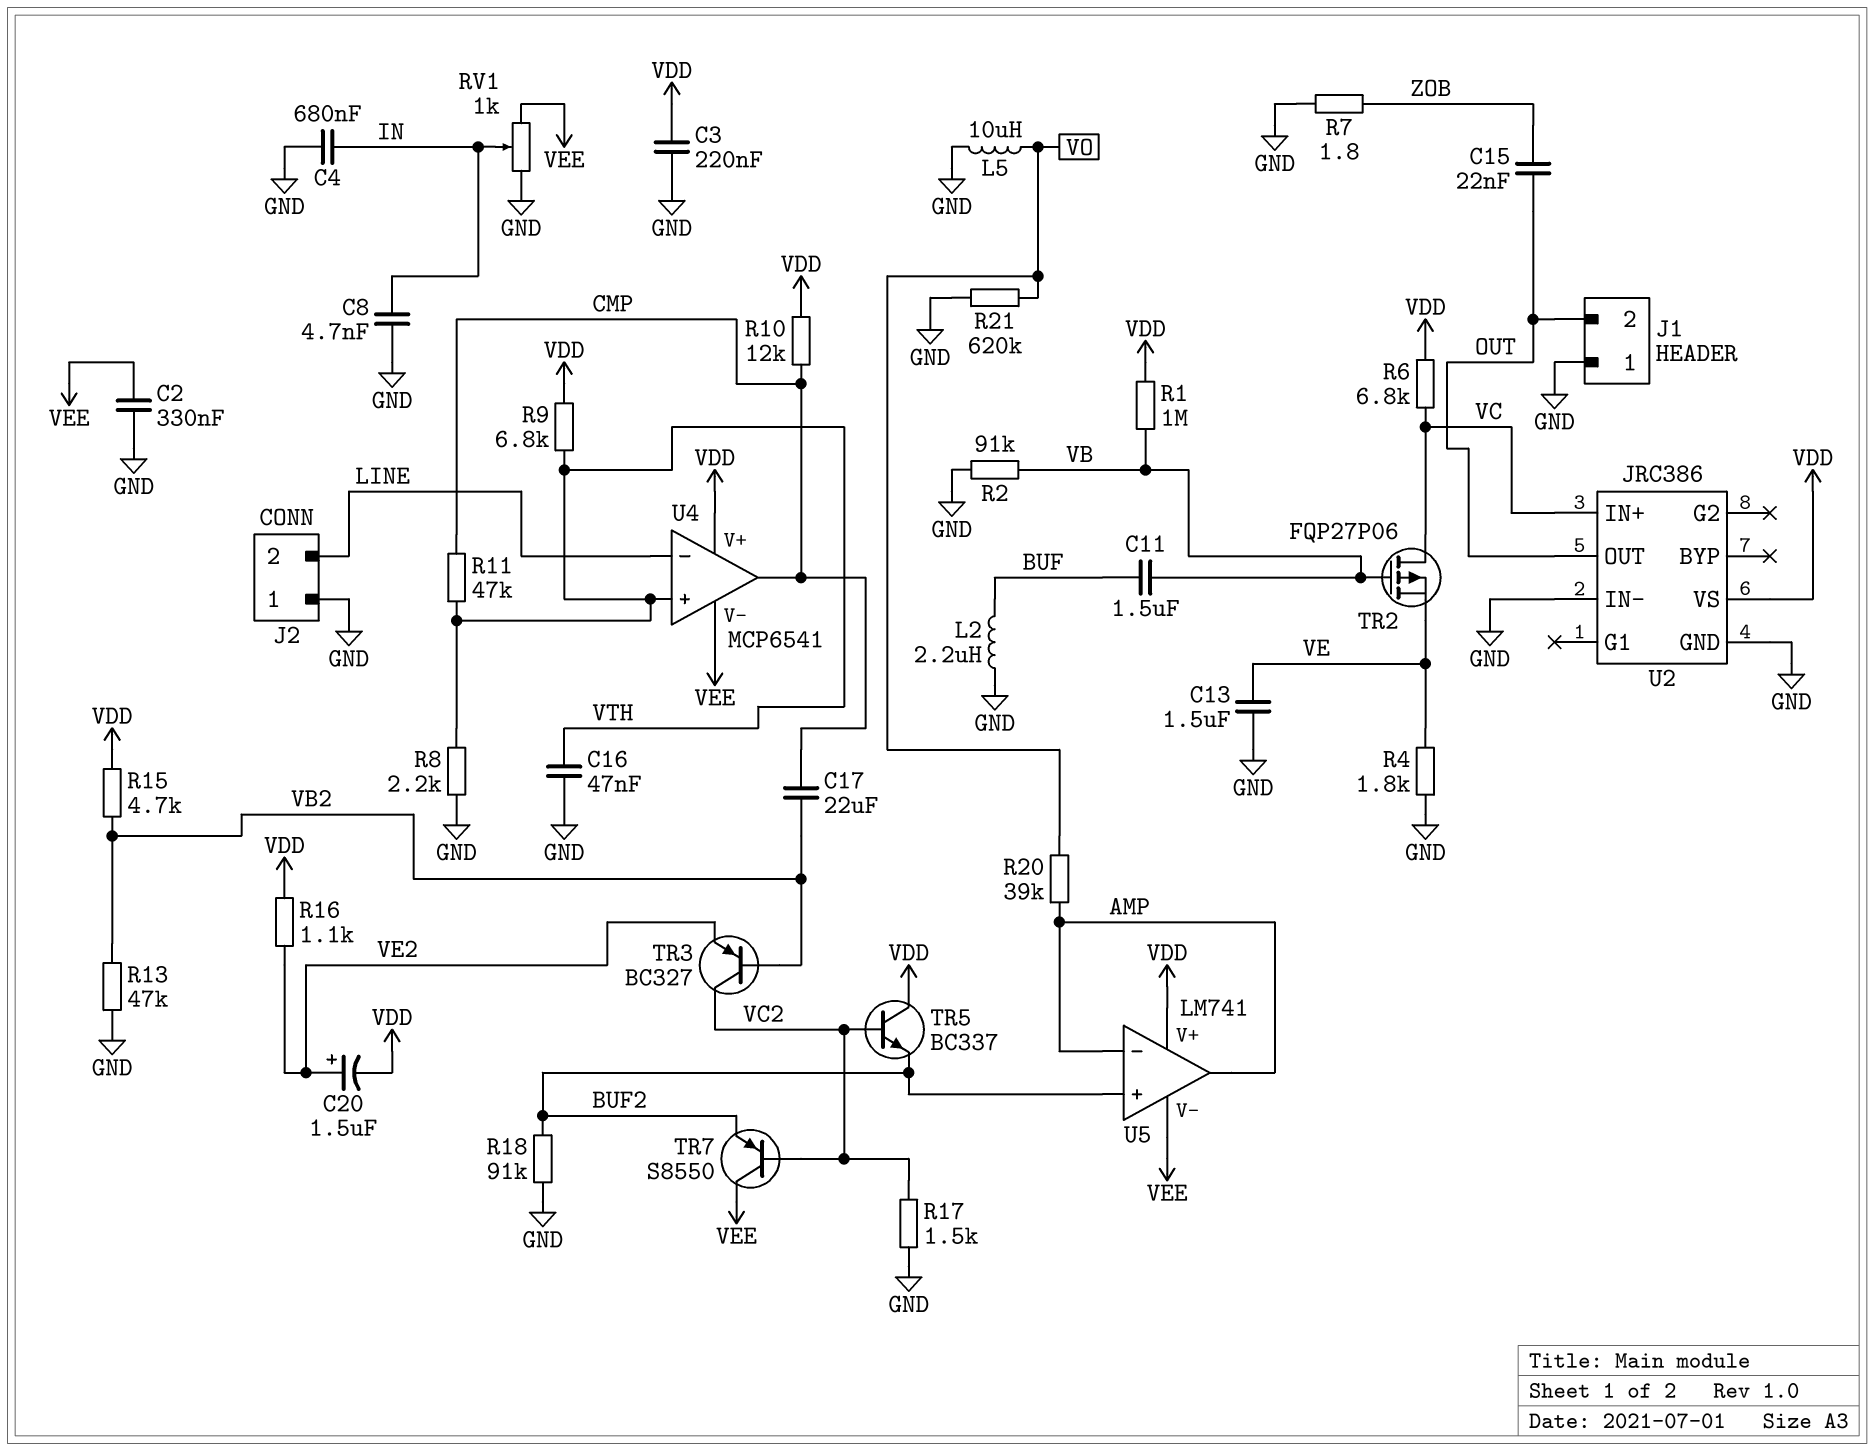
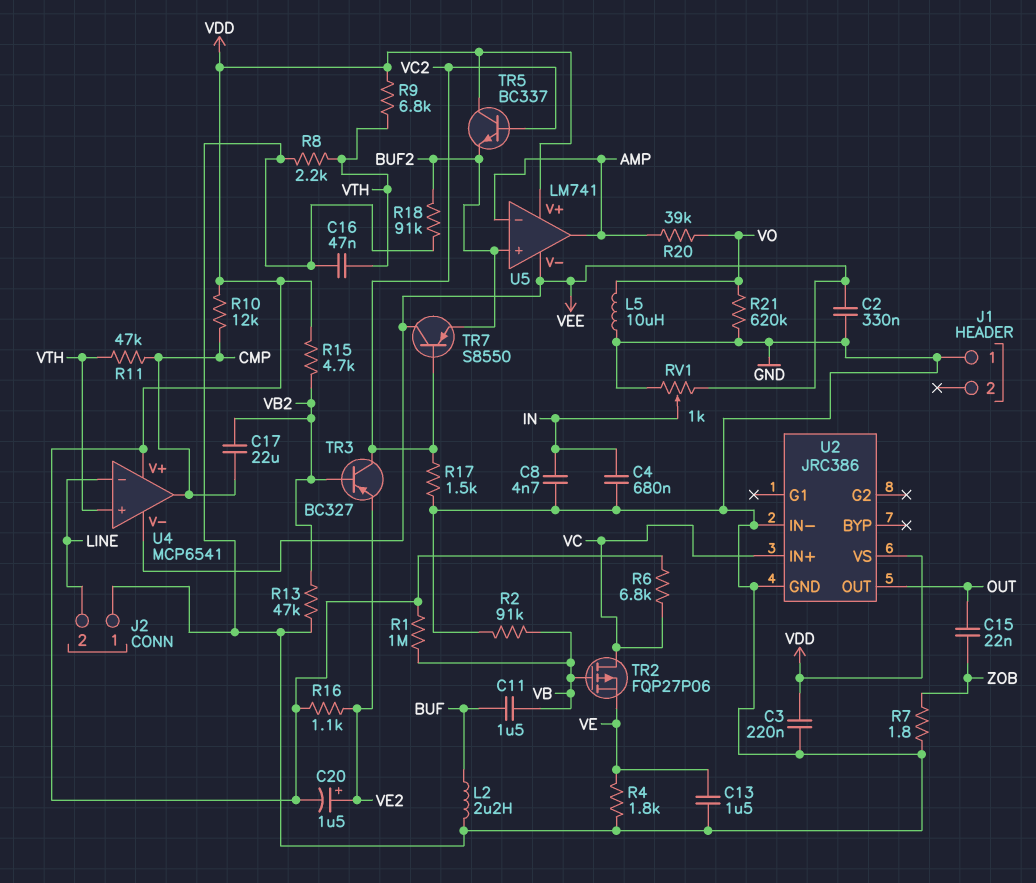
J1 pin 2: OUT -> none

